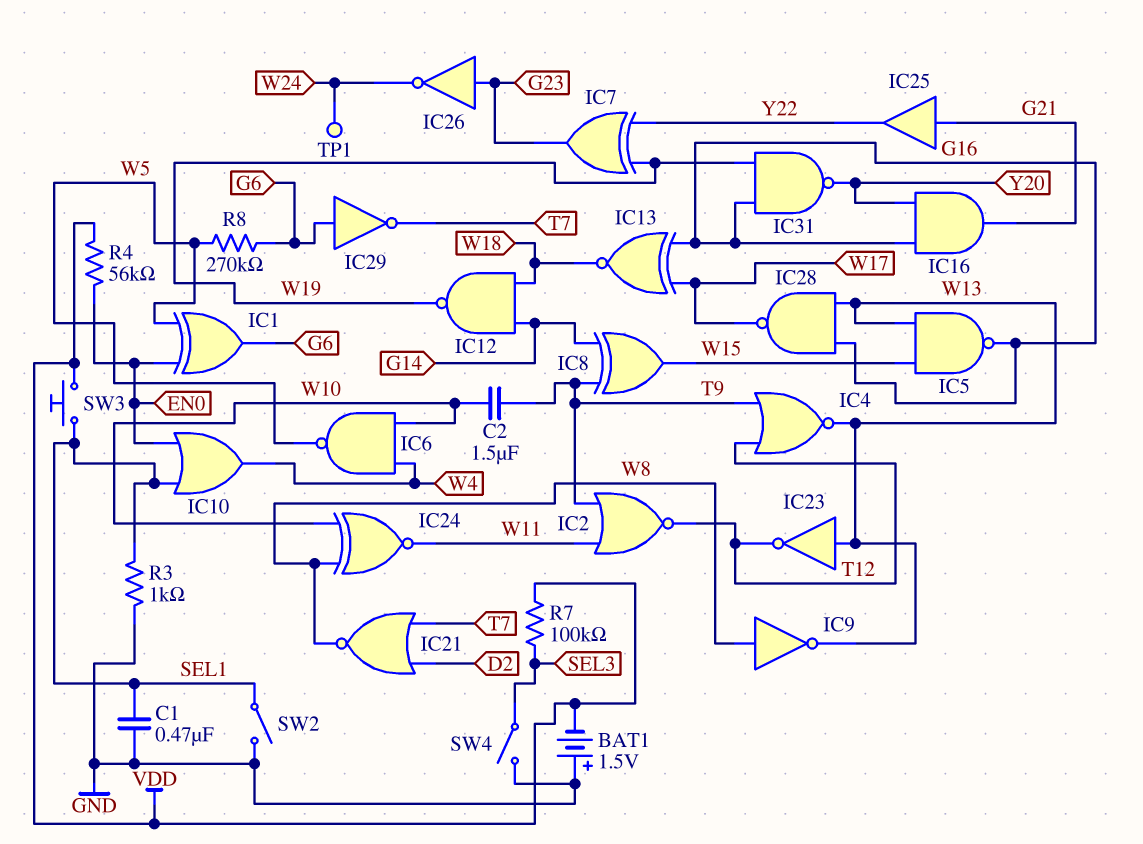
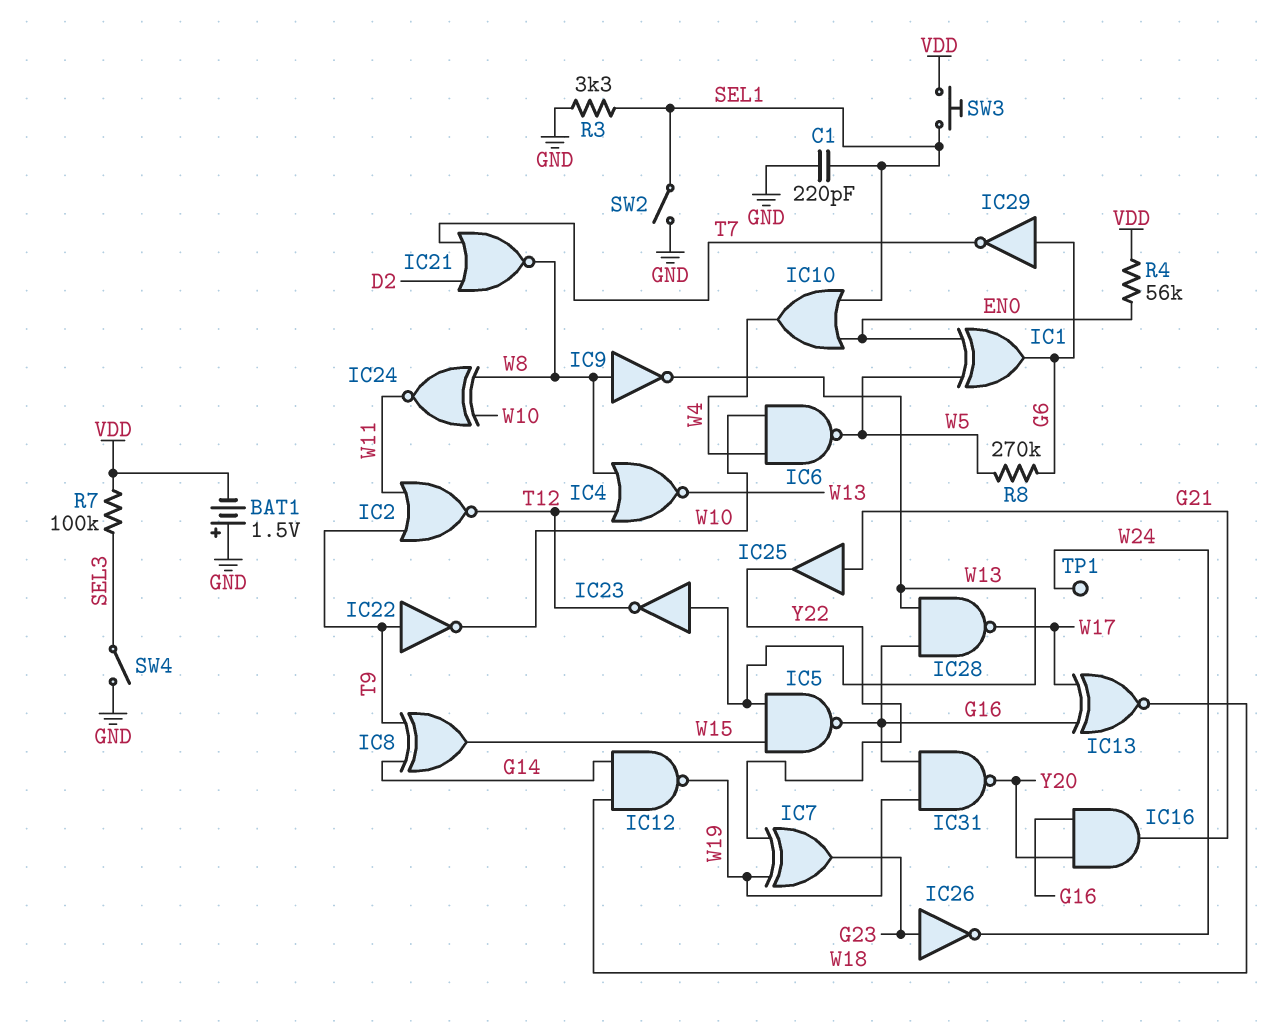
C1: 470nF (GND, SEL1) -> 220pF (GND, SEL1)
C2: 1.5uF (T9, W10) -> none
IC4: NOR (in T9, in T12, out W13) -> NOR (in T12, in W8, out W13)
IC22: none -> NOT (in T9, out W10)
R3: 1k (GND, SEL1) -> 3.3k (GND, SEL1)

